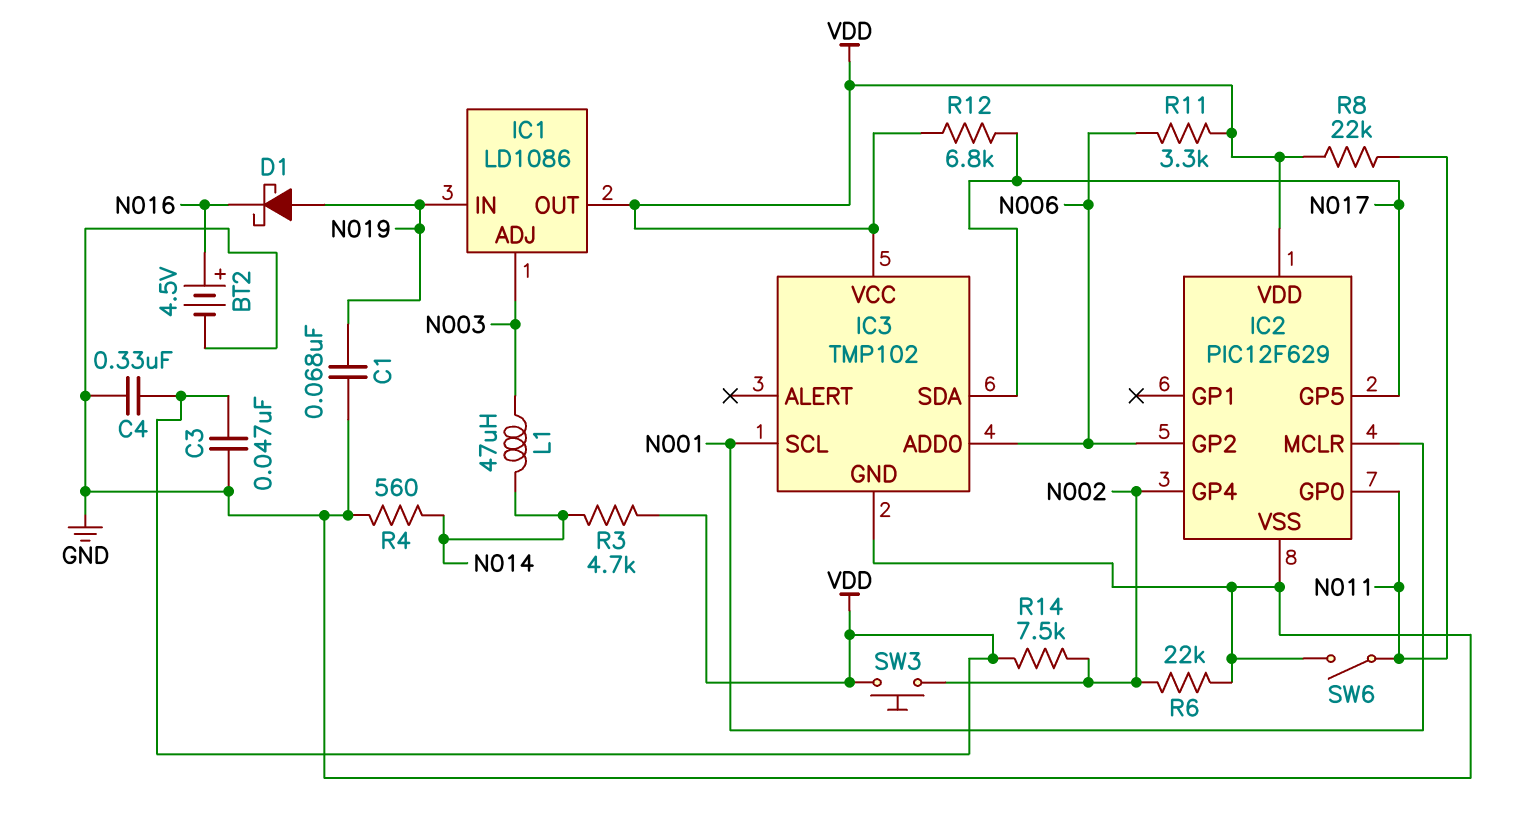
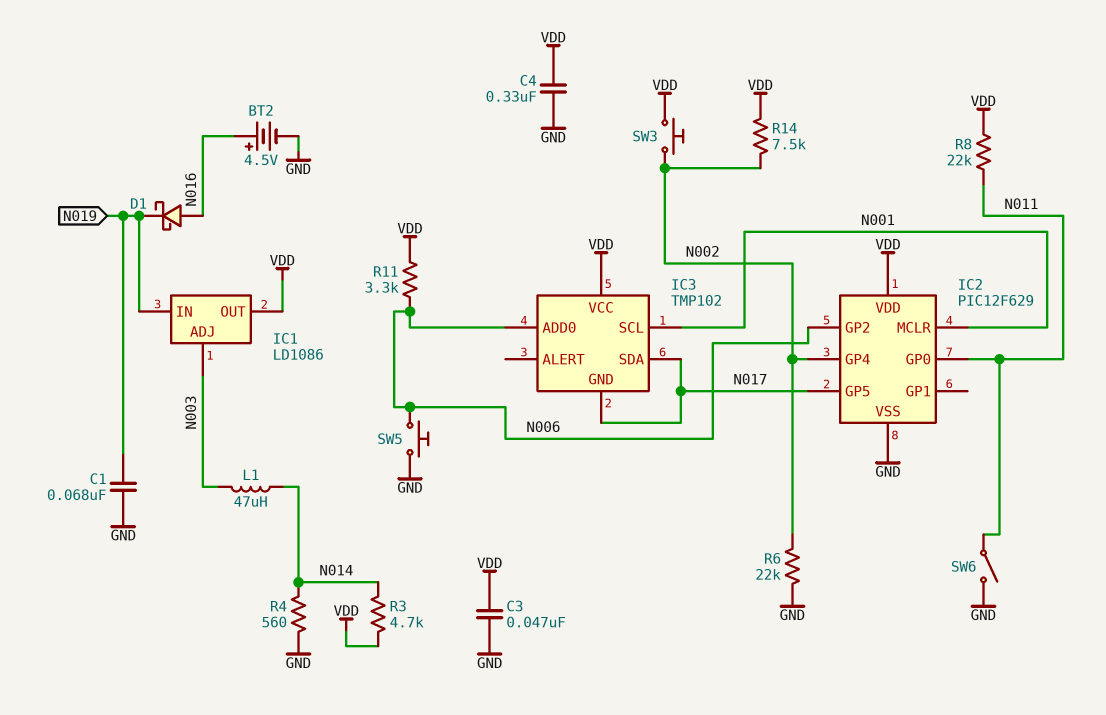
D1: schottky (A N019, K N016) -> schottky (A N016, K N019)
IC3 pin GND: GND -> N017
R12: 6.8k (N017, VDD) -> none
SW5: none -> button (GND, N006)

